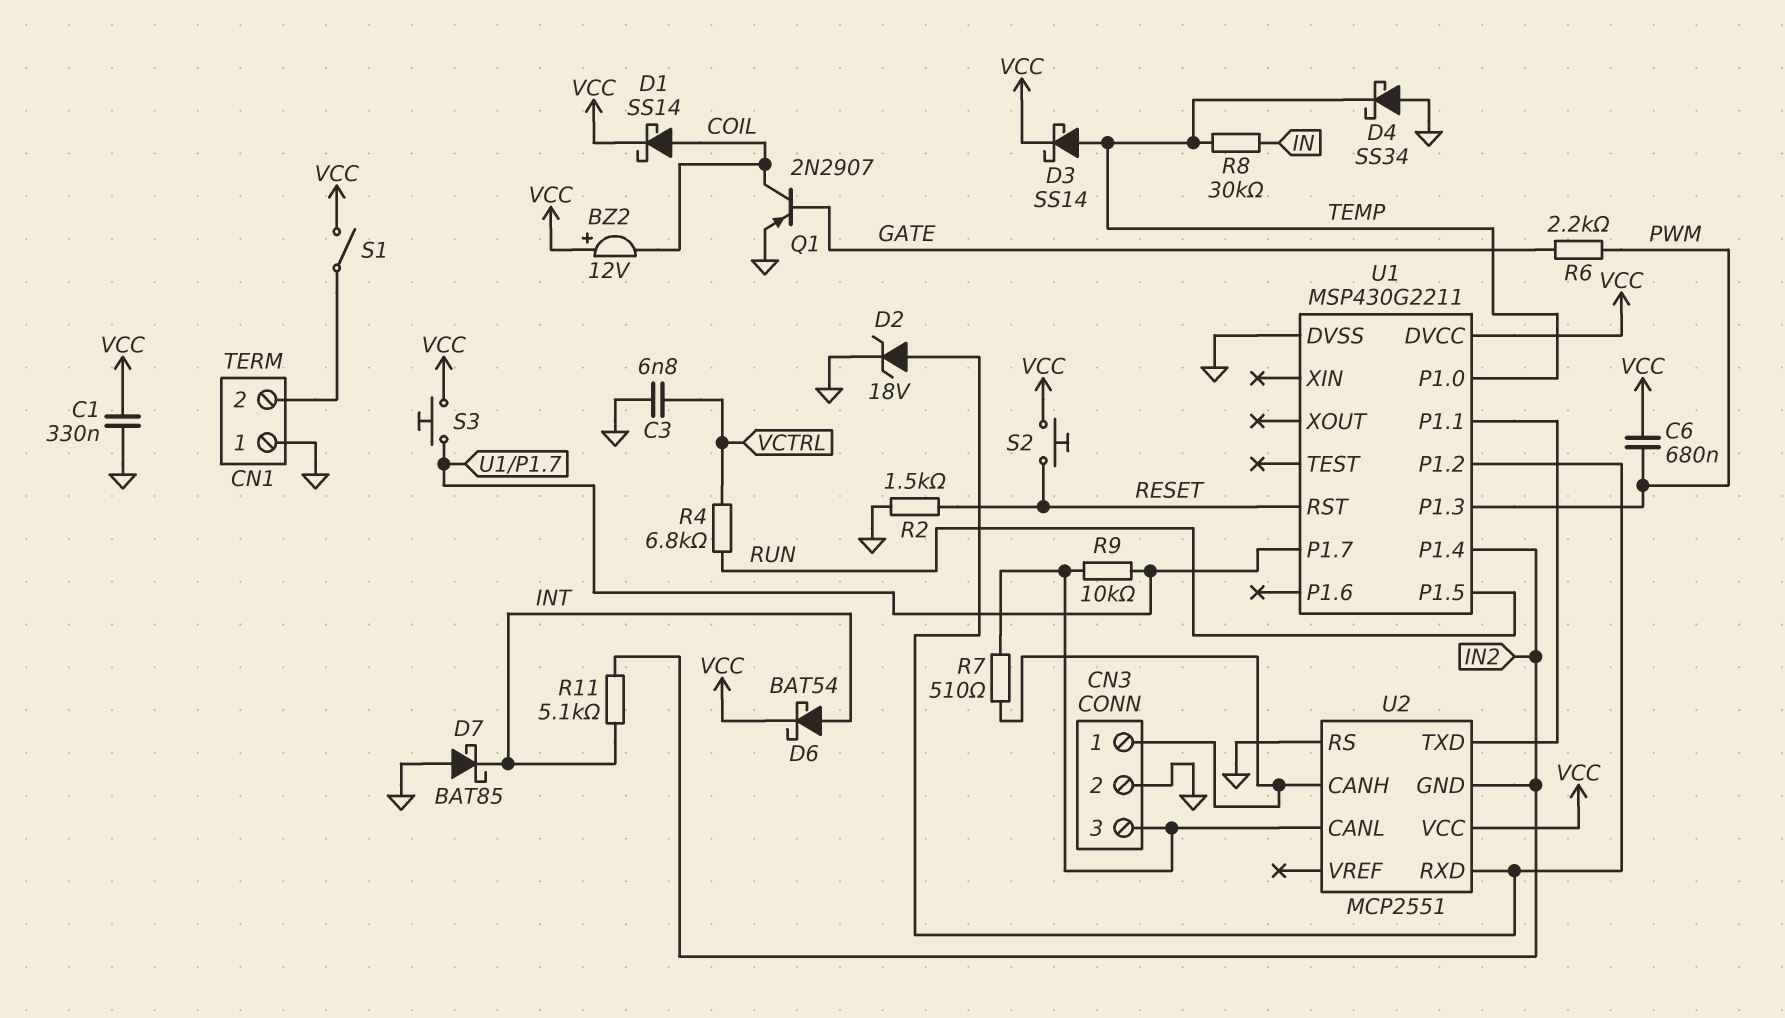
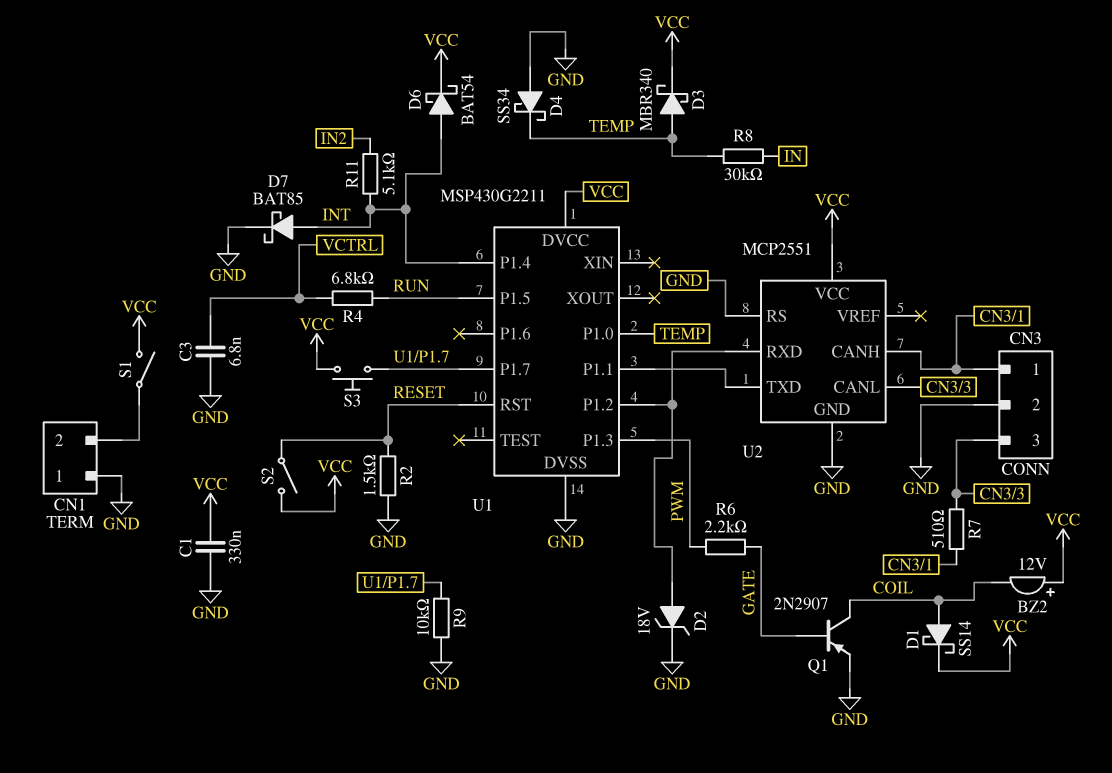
C6: 680nF (PWM, VCC) -> none
D3: schottky SS14 (A TEMP, K VCC) -> schottky MBR340 (A TEMP, K VCC)
D7: schottky BAT85 (A GND, K INT) -> schottky BAT85 (A INT, K GND)
R9: 10k (CN3/3, U1/P1.7) -> 10k (GND, U1/P1.7)
S2: button (RESET, VCC) -> switch (RESET, VCC)
U1 pin P1.4: IN2 -> INT
U2 pin GND: IN2 -> GND

